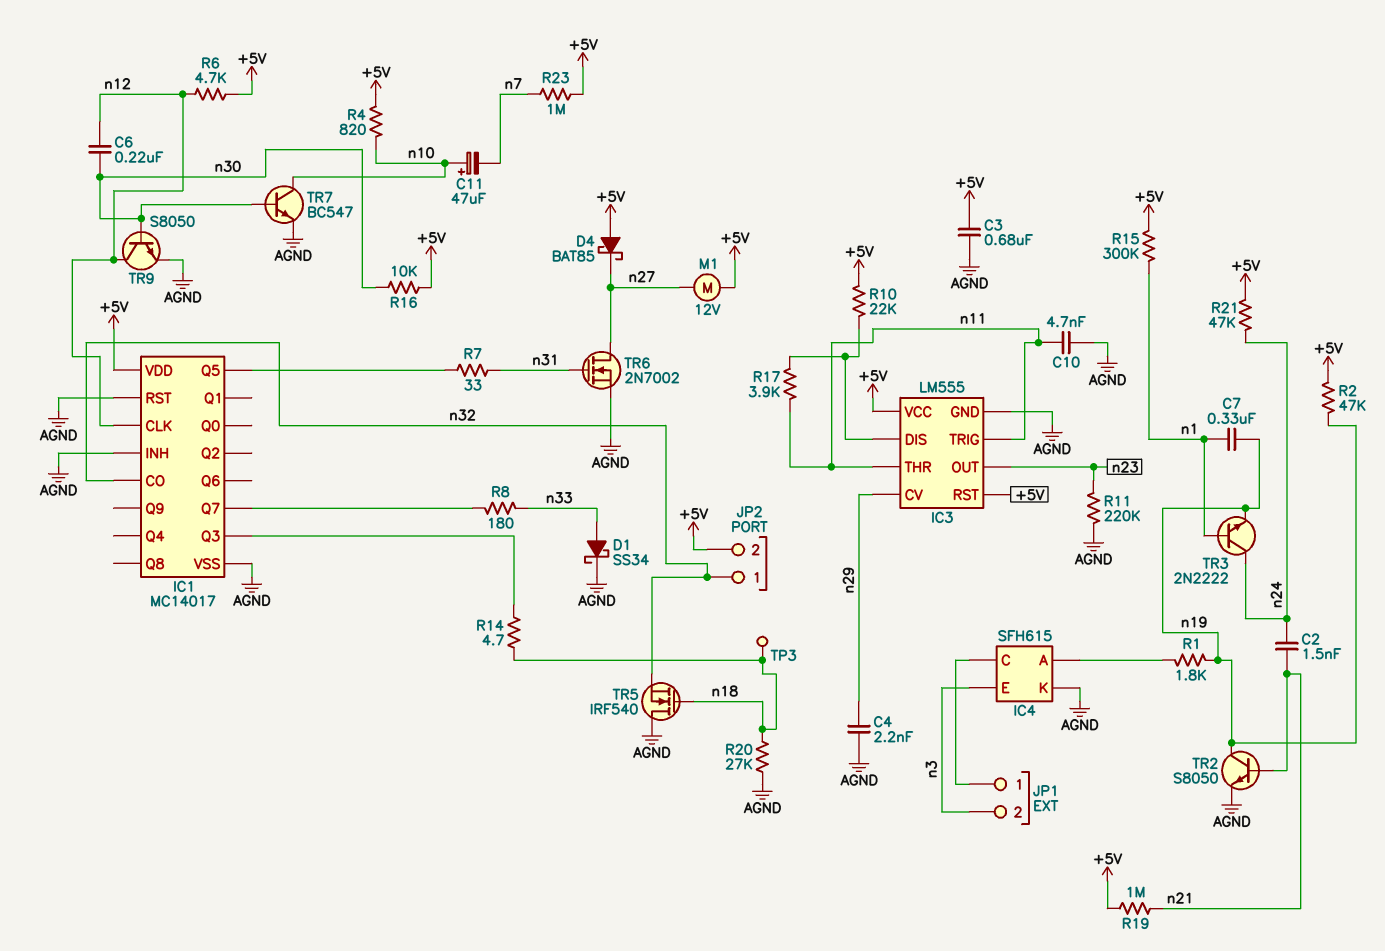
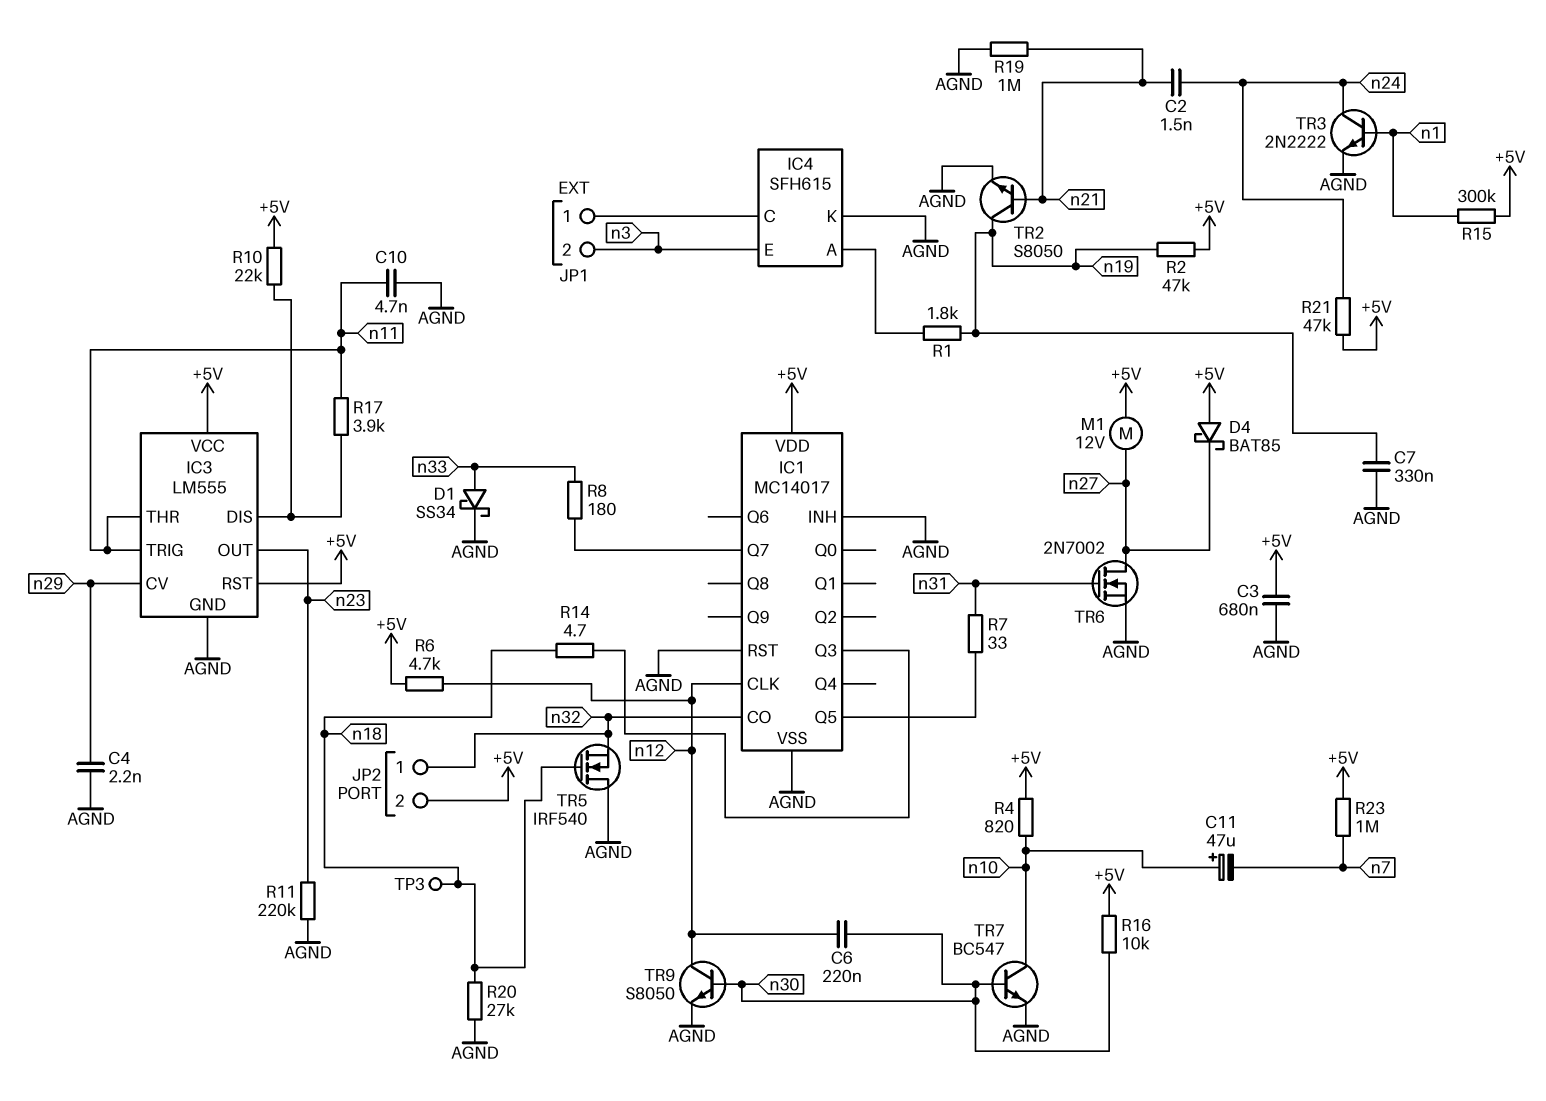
C7: 330nF (n1, n19) -> 330nF (AGND, n19)
R19: 1M (+5V, n21) -> 1M (AGND, n21)
TR3: NPN 2N2222 (B n1, C n24, E n19) -> NPN 2N2222 (B n1, C n24, E AGND)

